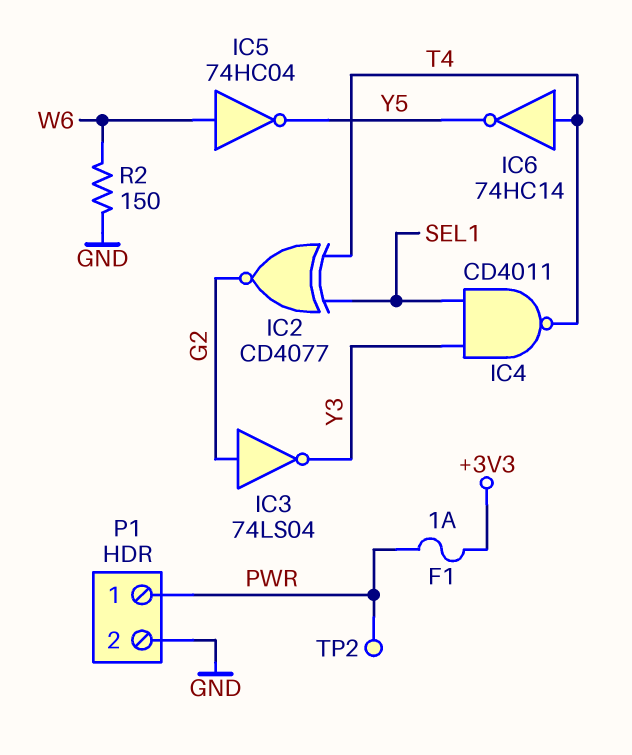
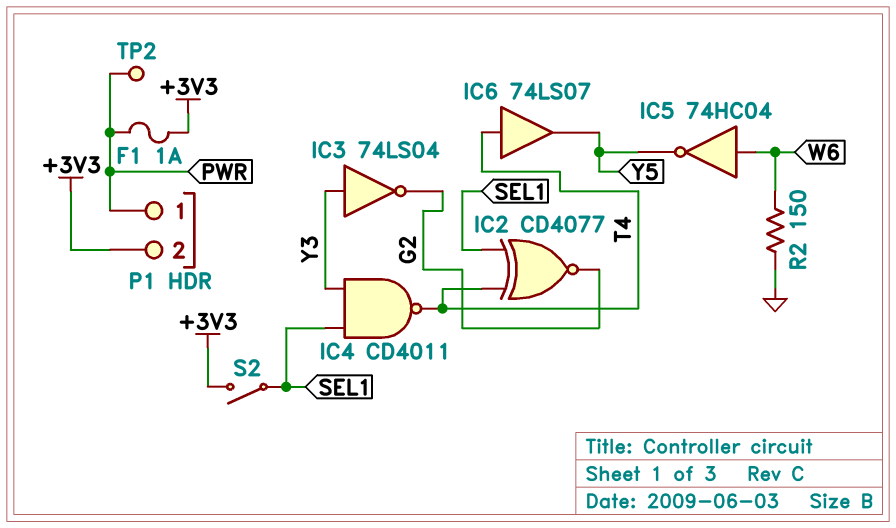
IC3: NOT 74LS04 (in G2, out Y3) -> NOT 74LS04 (in Y3, out G2)
IC6: NOT 74HC14 (in T4, out Y5) -> buffer 74LS07 (in T4, out Y5)
P1 pin 2: GND -> +3V3
S2: none -> switch (+3V3, SEL1)

